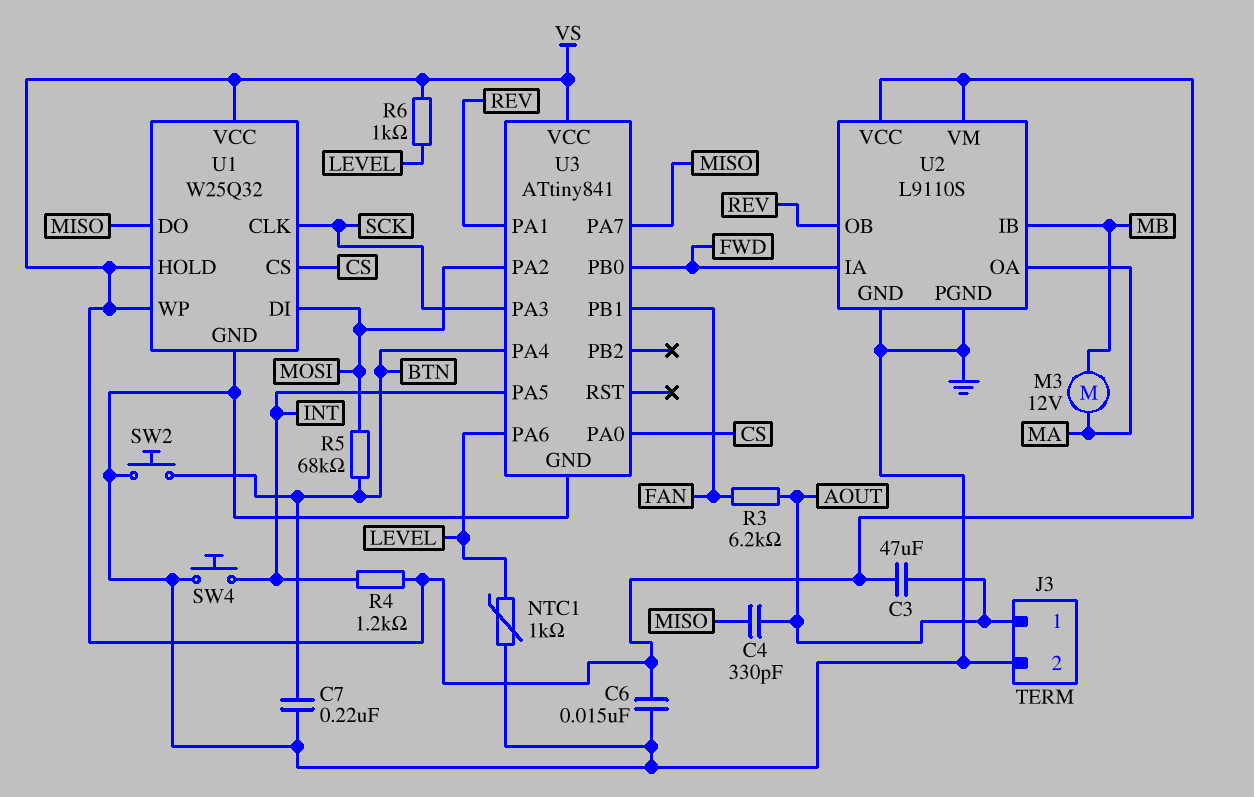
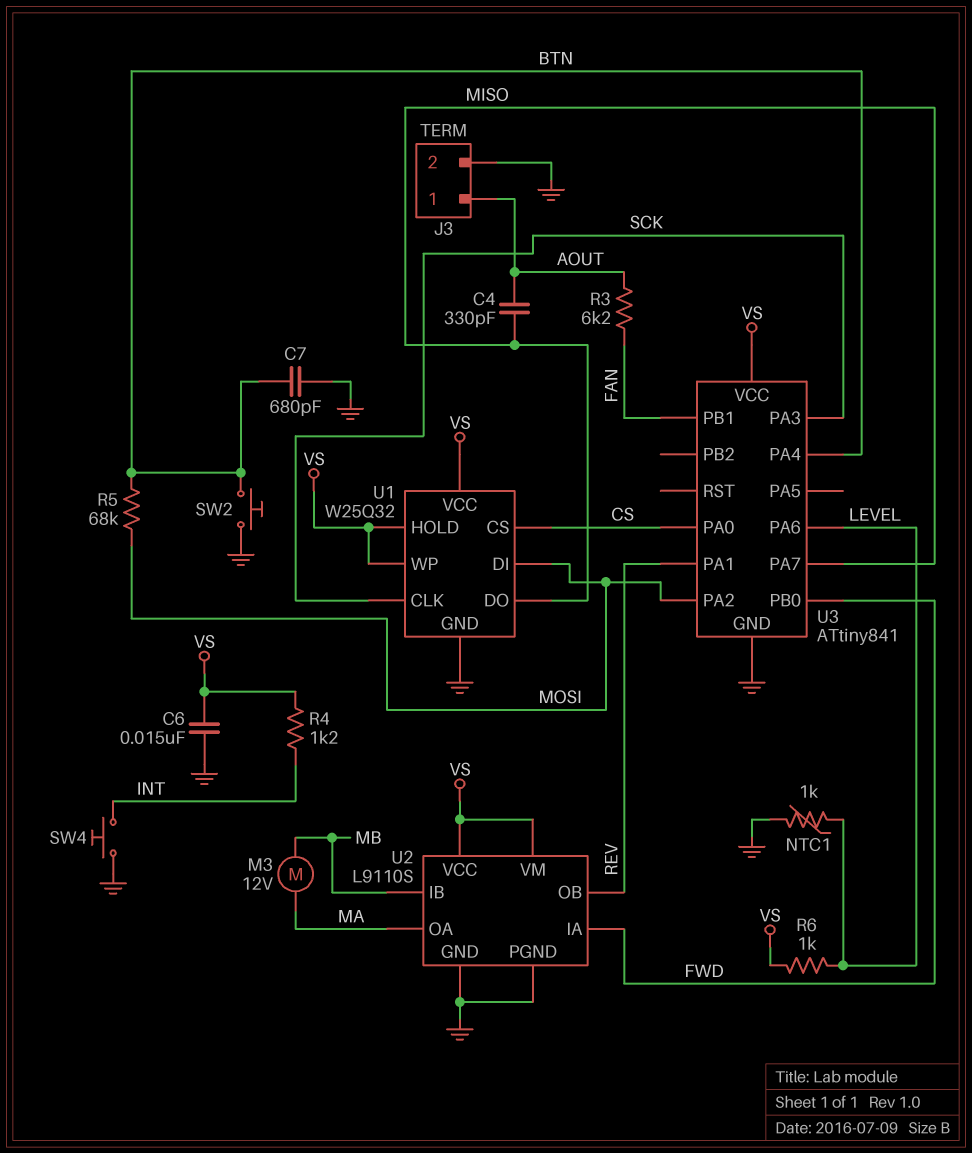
C3: 47uF (AOUT, VS) -> none
C7: 220nF (BTN, GND) -> 680pF (BTN, GND)
U3 pin PA5: INT -> none

